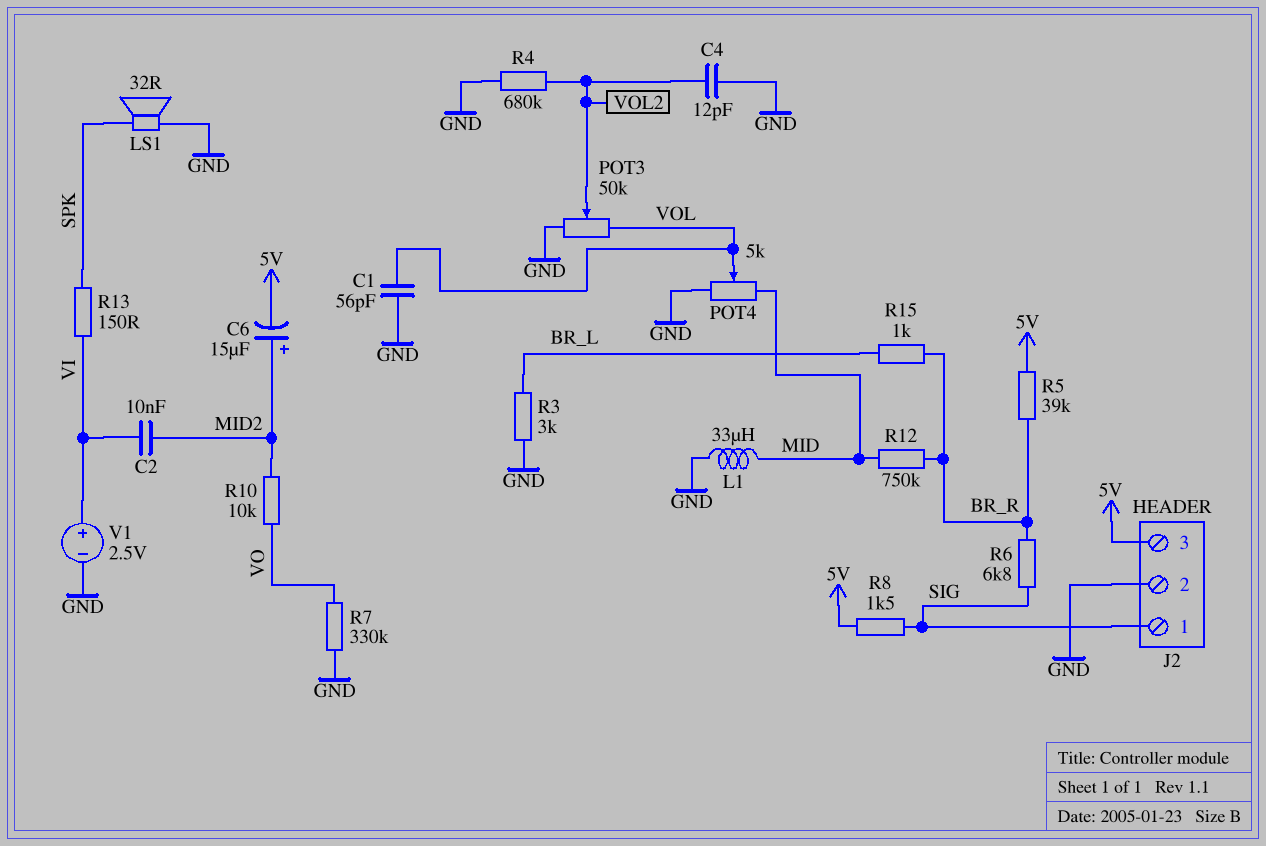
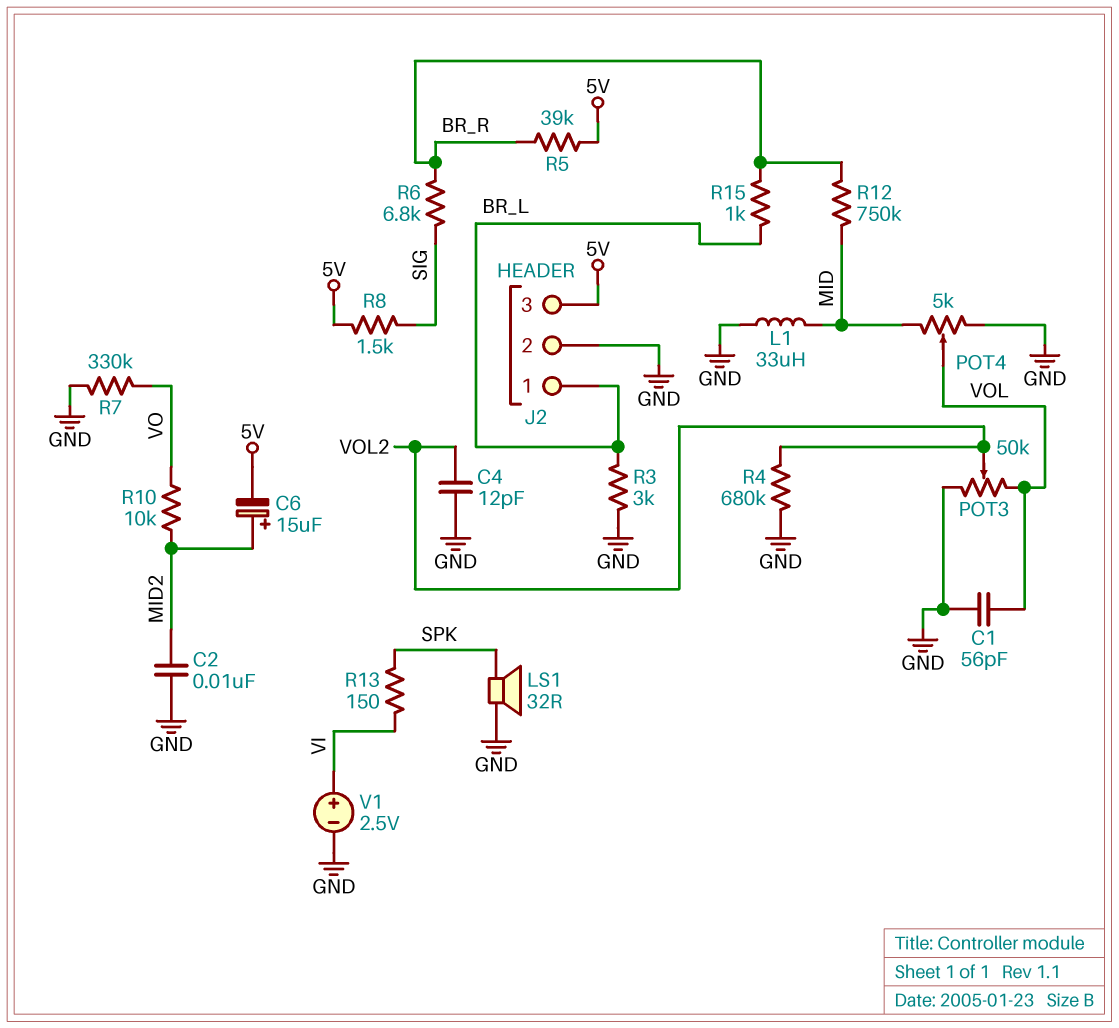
C2: 10nF (MID2, VI) -> 10nF (GND, MID2)
J2 pin 1: SIG -> BR_L

